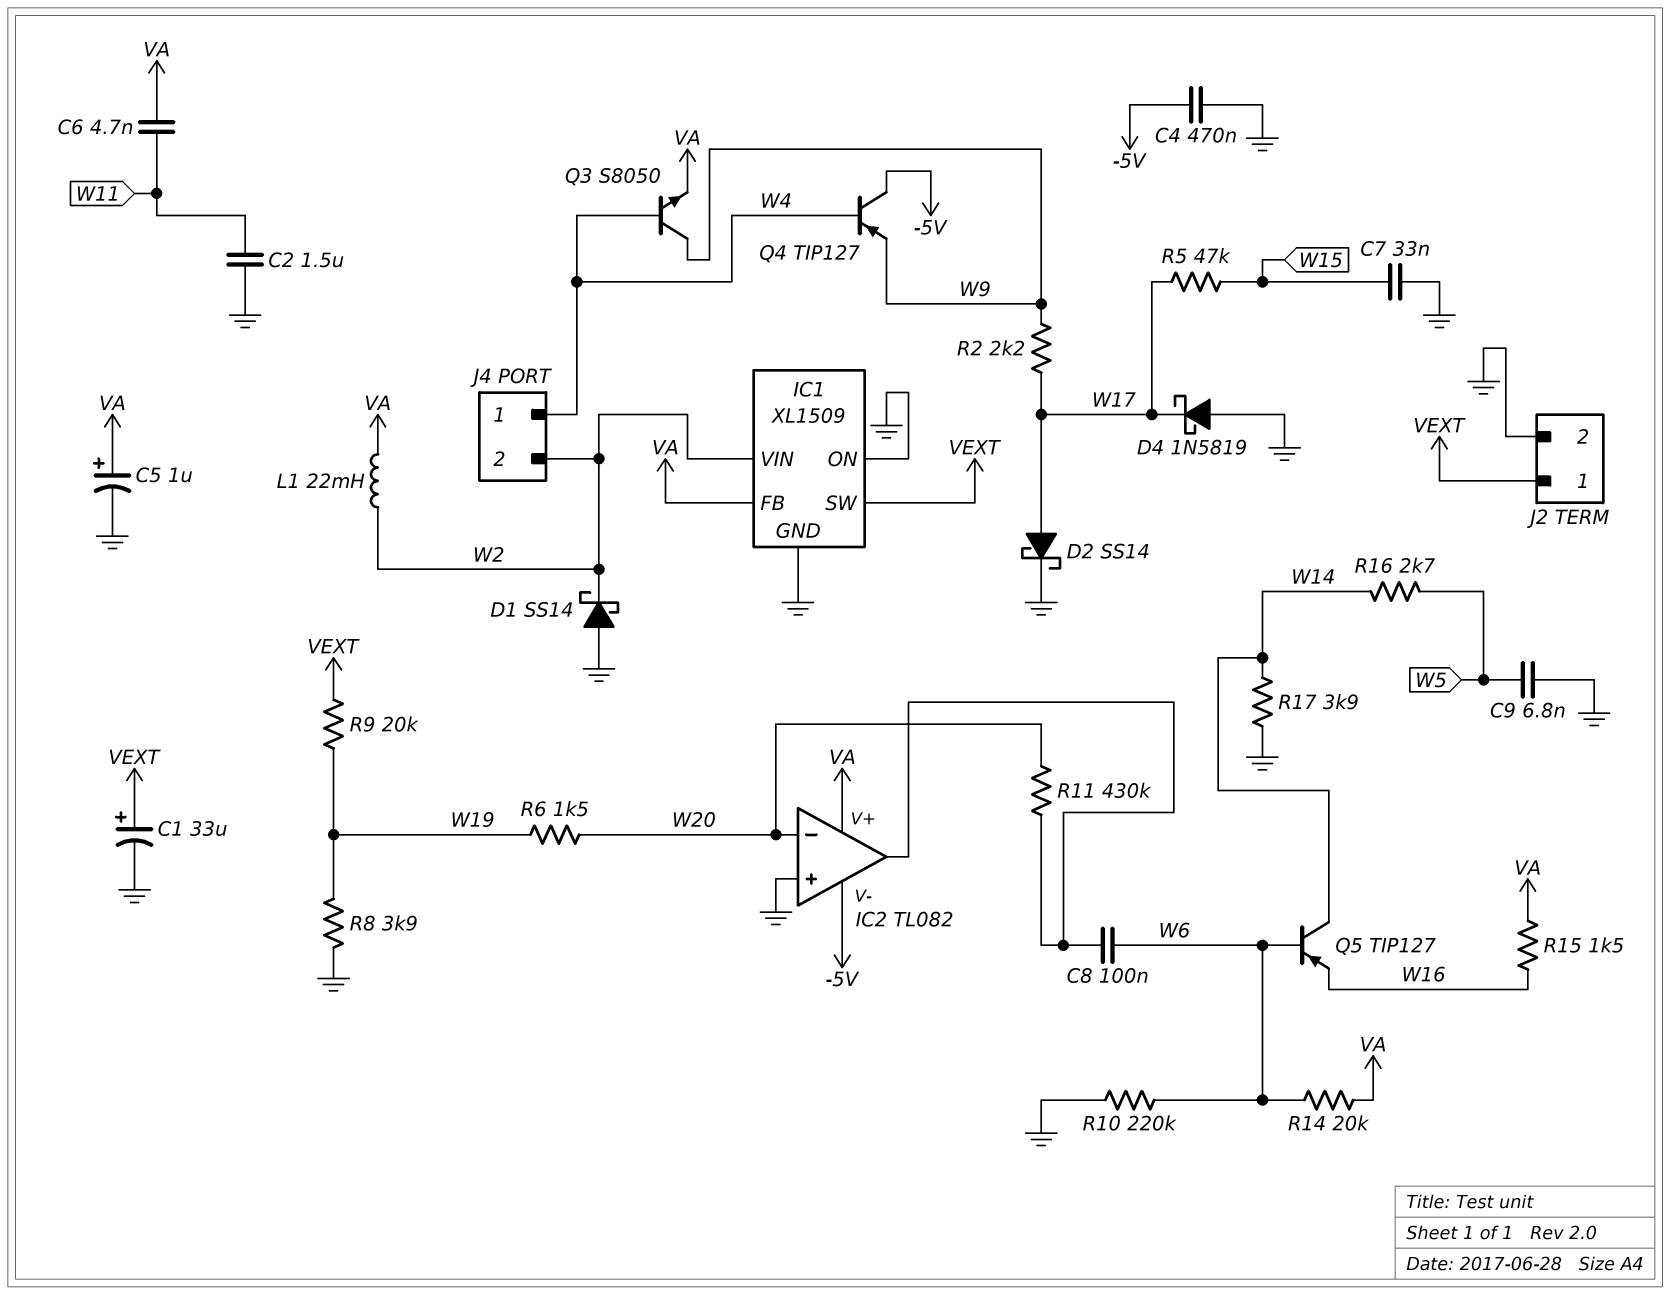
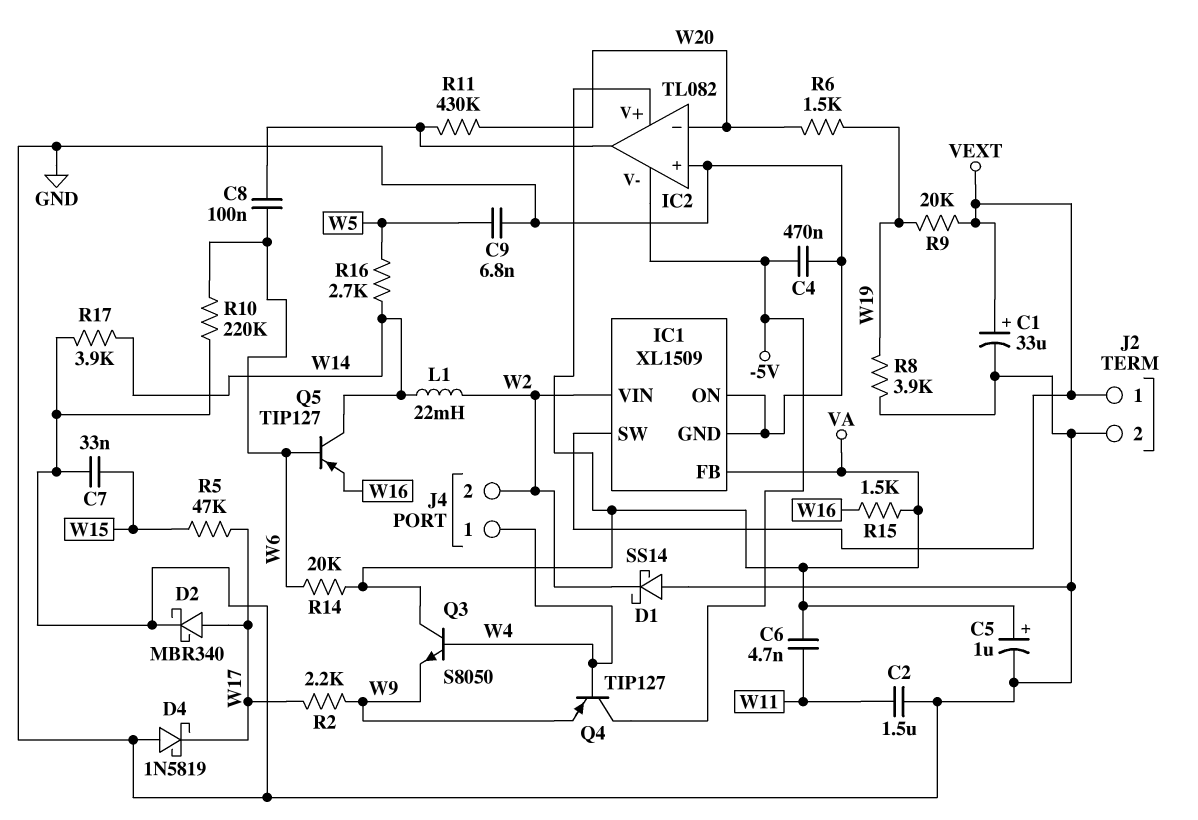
D2: schottky SS14 (A W17, K GND) -> schottky MBR340 (A W17, K GND)
L1: 22mH (VA, W2) -> 22mH (W2, W14)
Q3: NPN S8050 (B W4, C W9, E VA) -> NPN S8050 (B W4, C VA, E W9)

